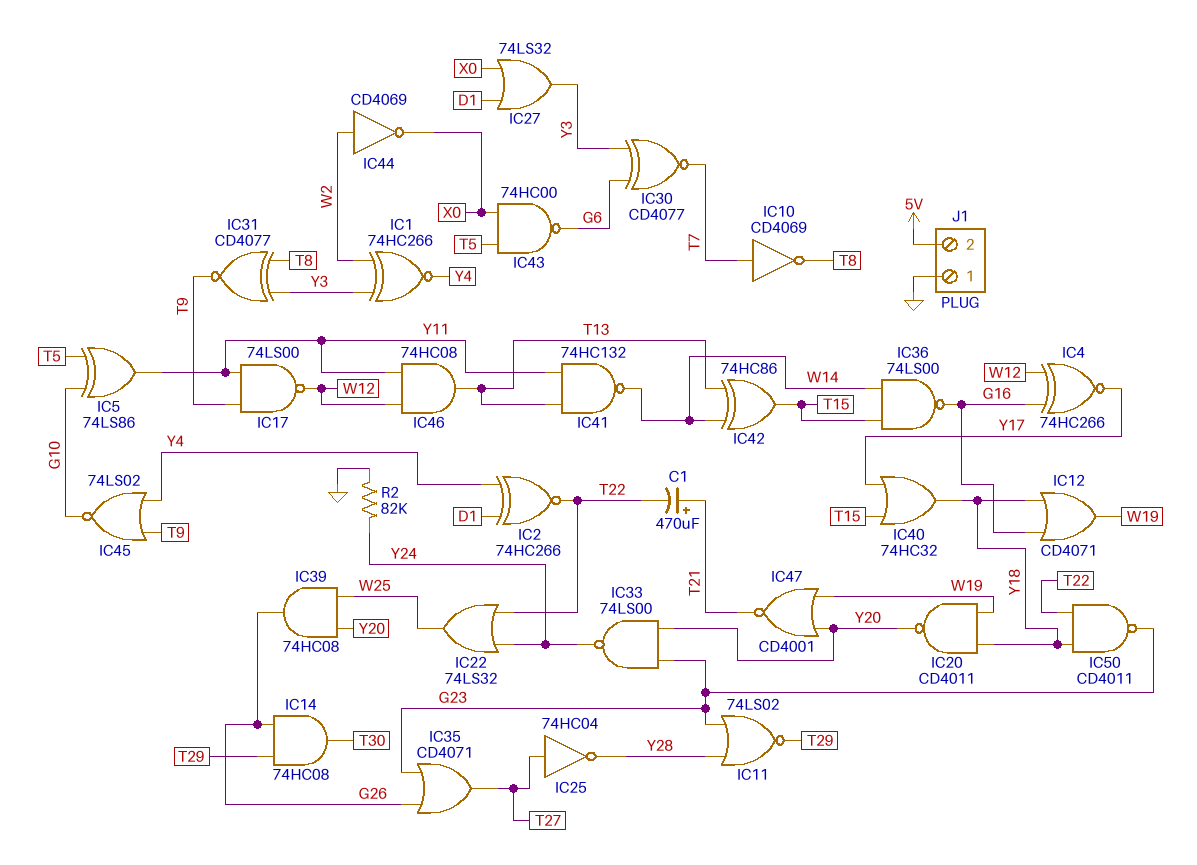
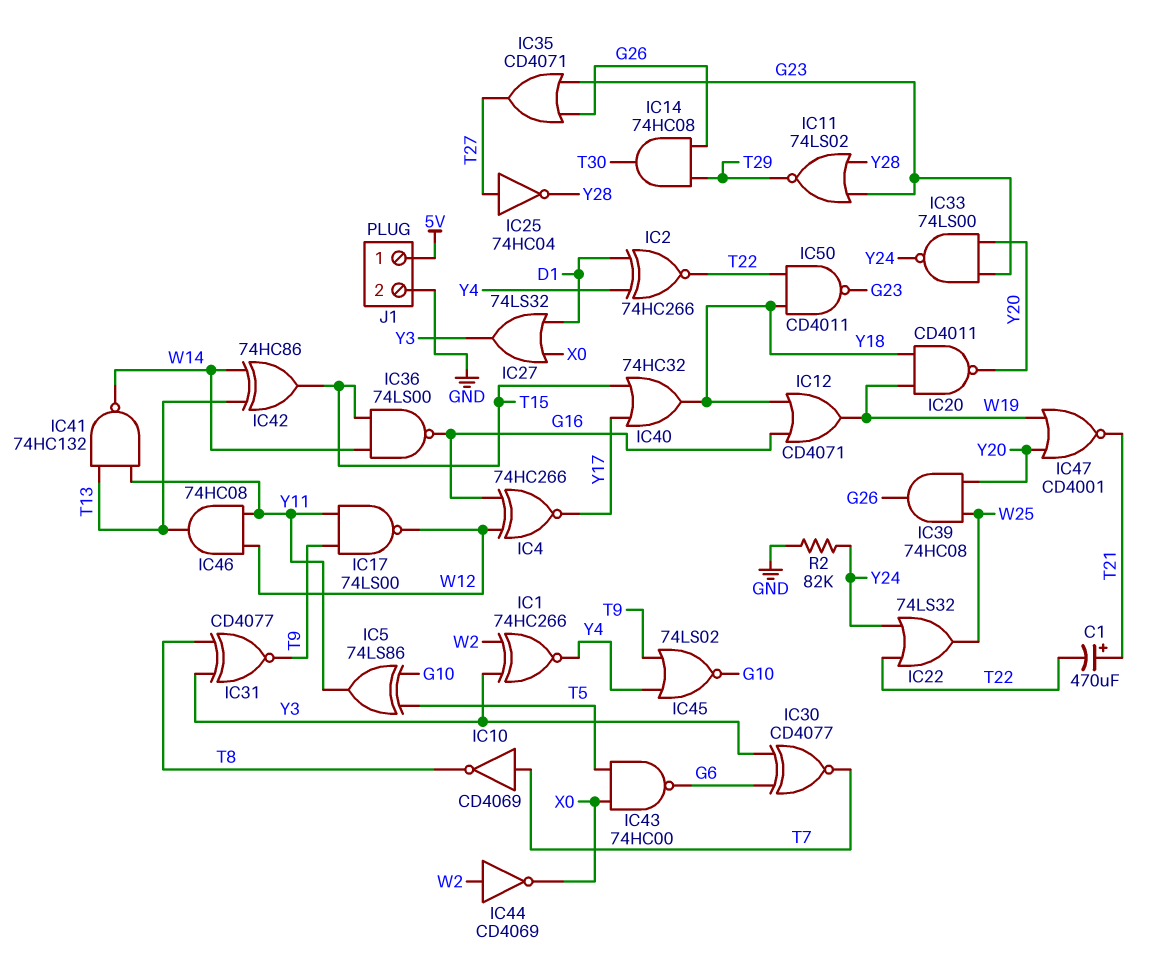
J1 pin 1: GND -> 5V
J1 pin 2: 5V -> GND

